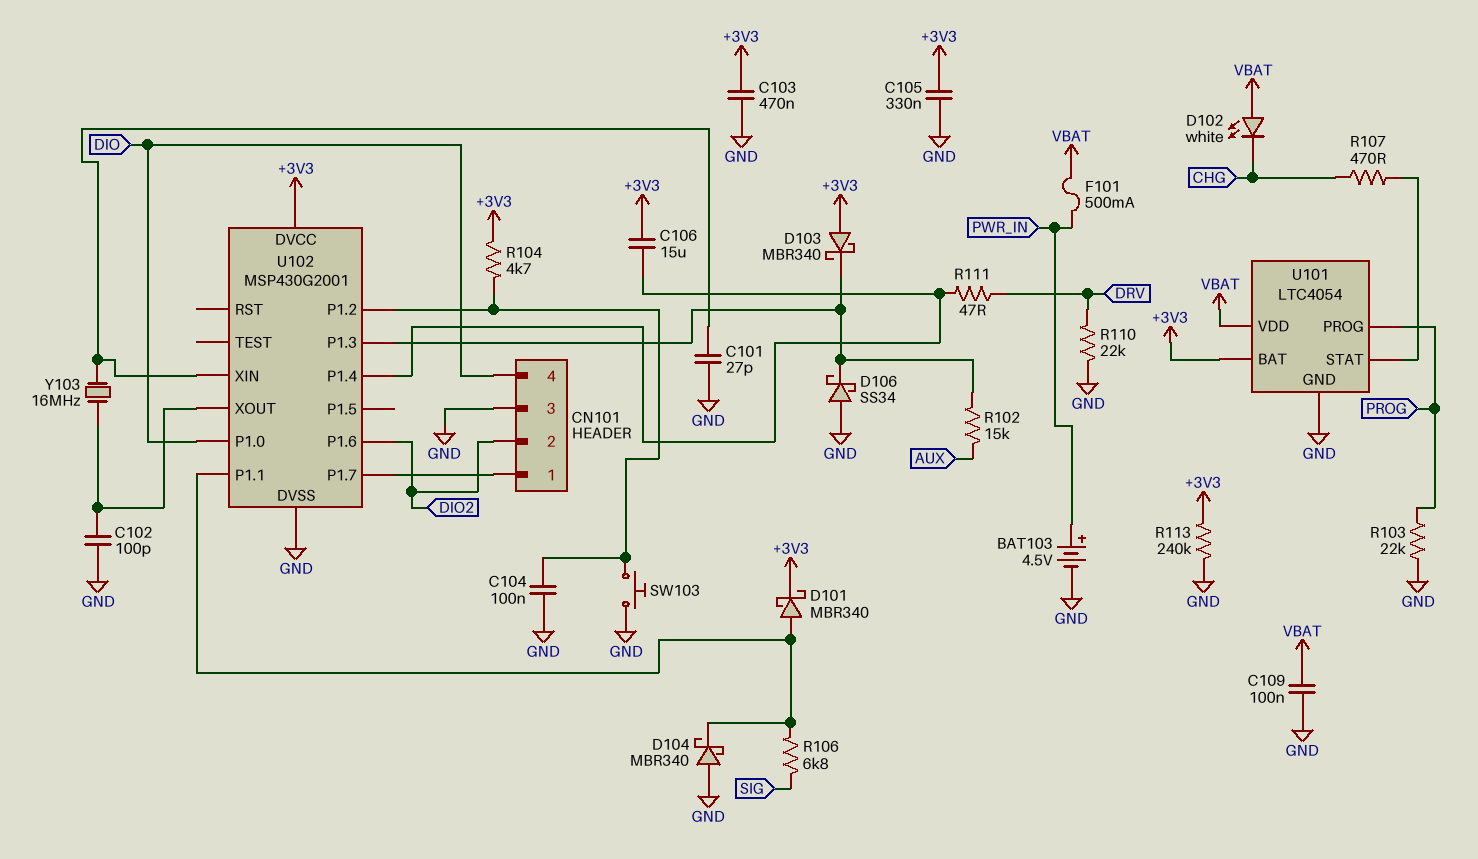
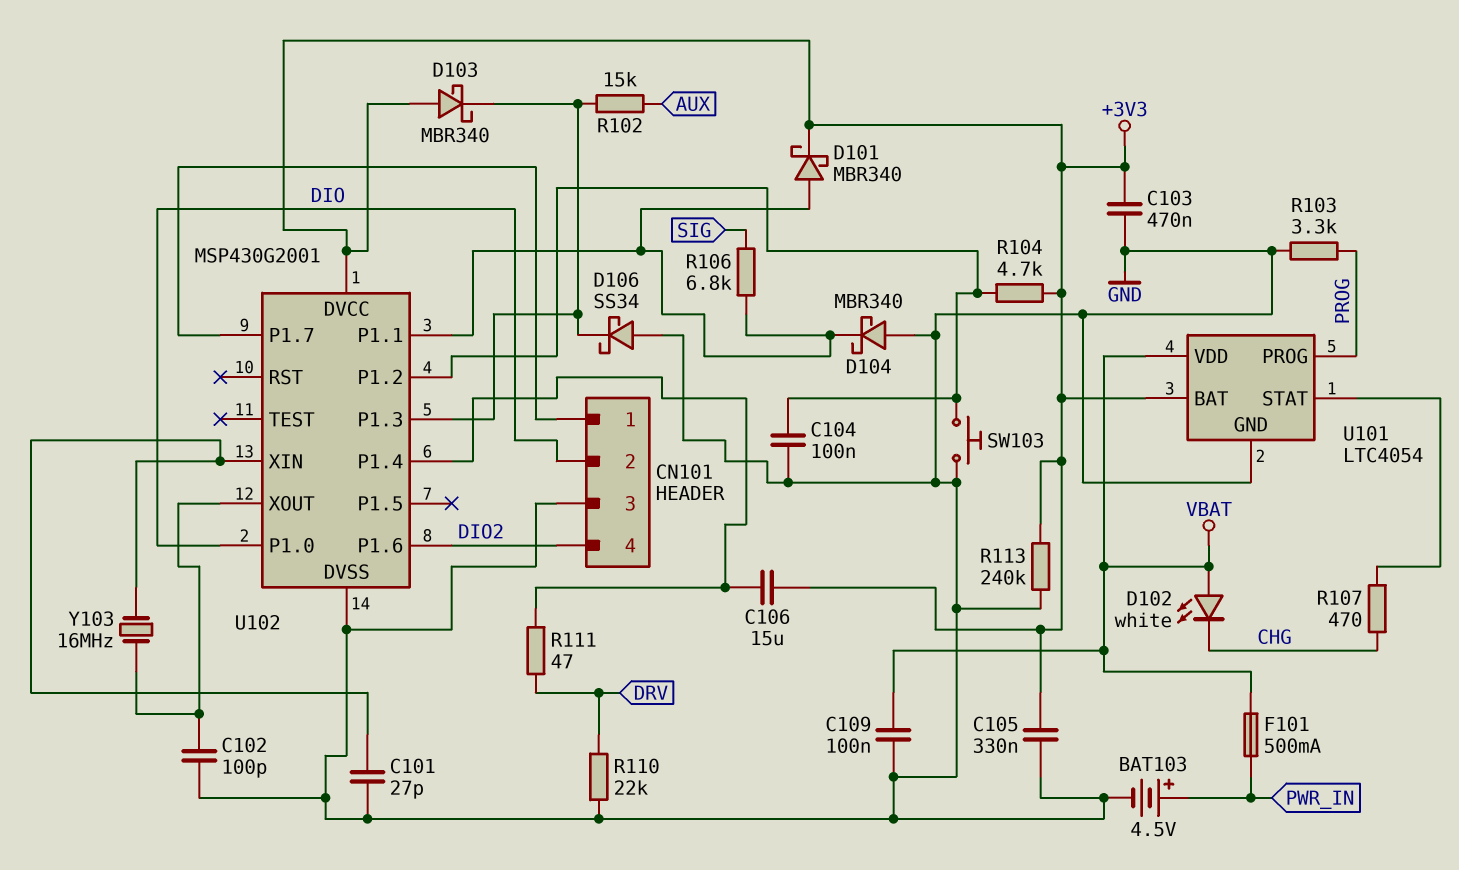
CN101 pin 2: DIO2 -> DIO
CN101 pin 4: DIO -> DIO2
R103: 22k (GND, PROG) -> 3.3k (GND, PROG)

